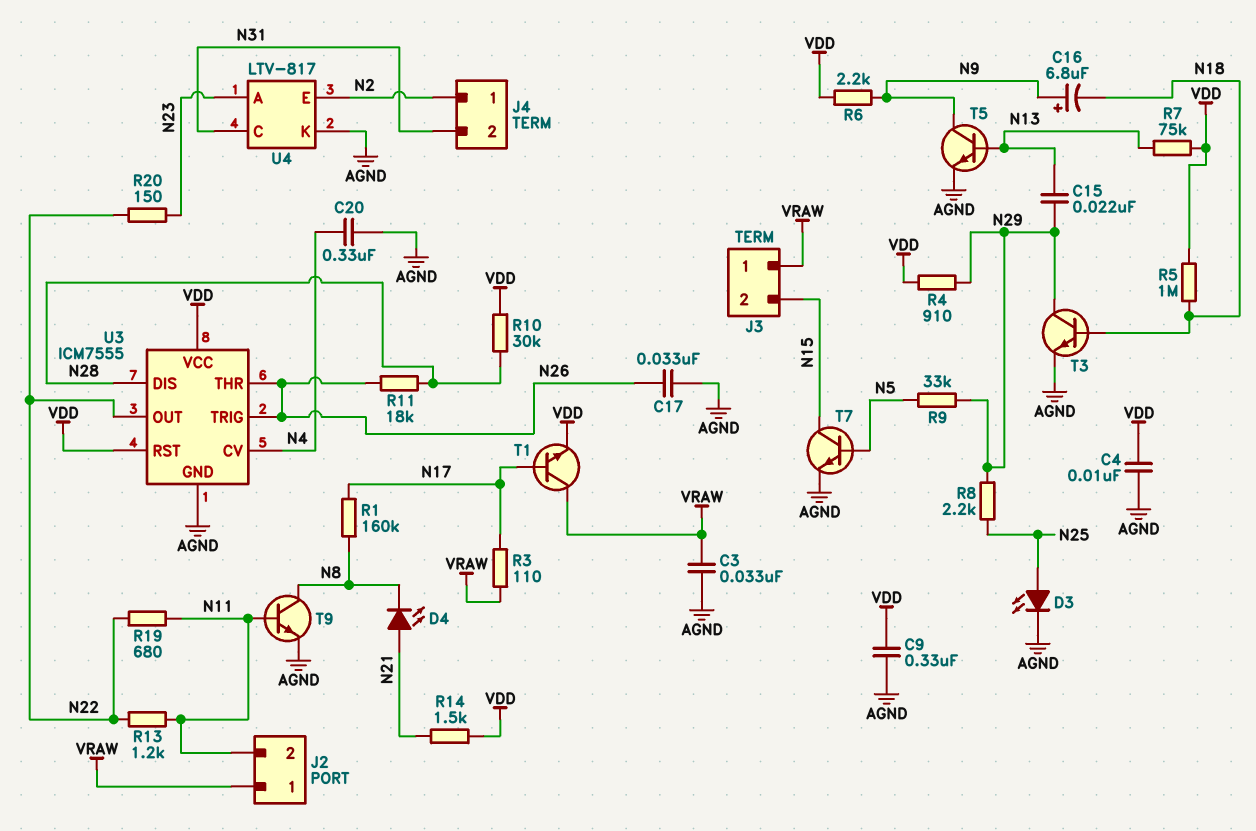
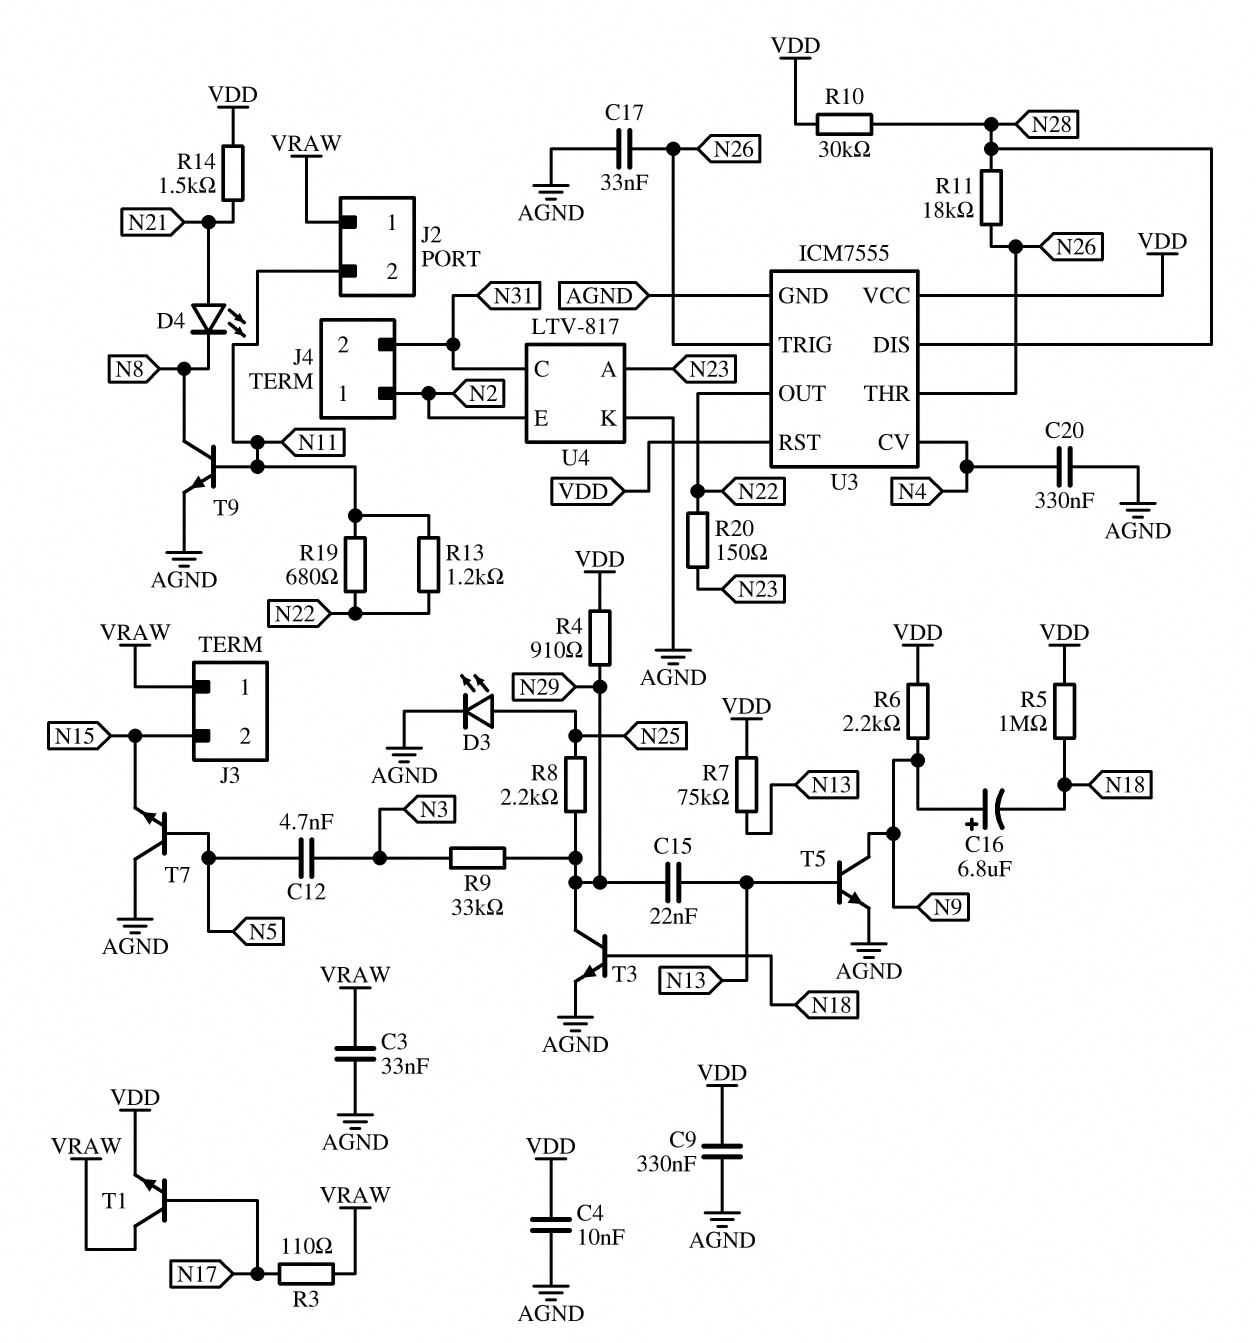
C12: none -> 4.7nF (N3, N5)
R1: 160k (N8, N17) -> none
R9: 33k (N5, N29) -> 33k (N3, N29)
T7: NPN (B N5, C N15, E AGND) -> NPN (B N5, C AGND, E N15)

